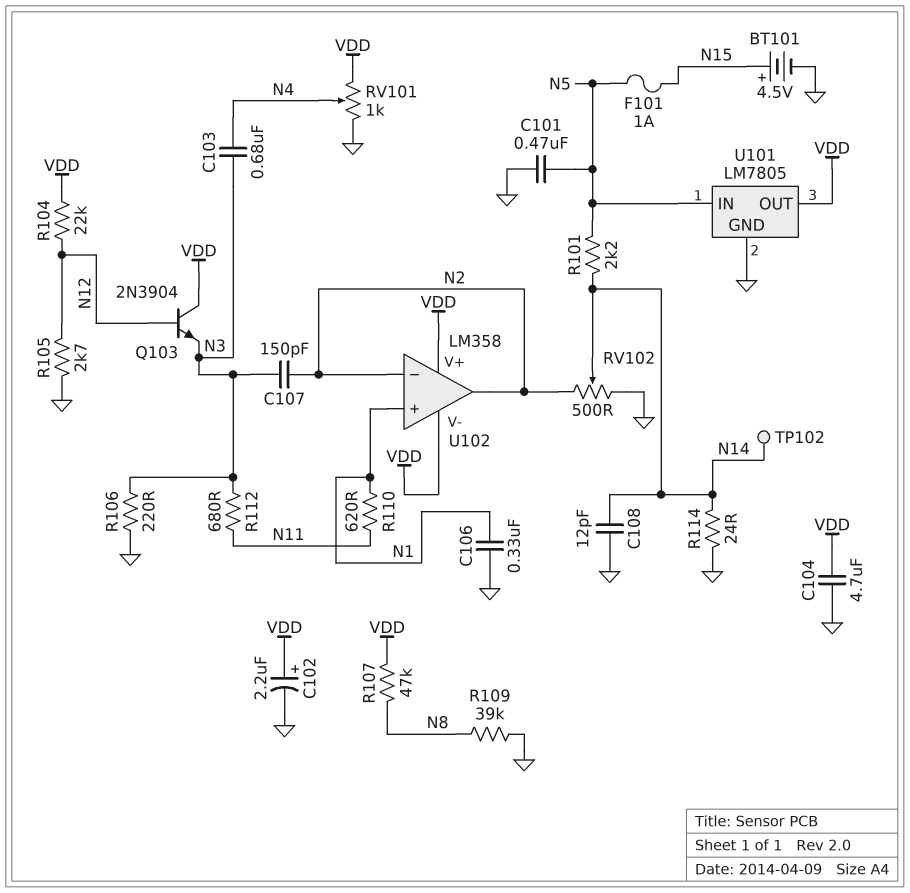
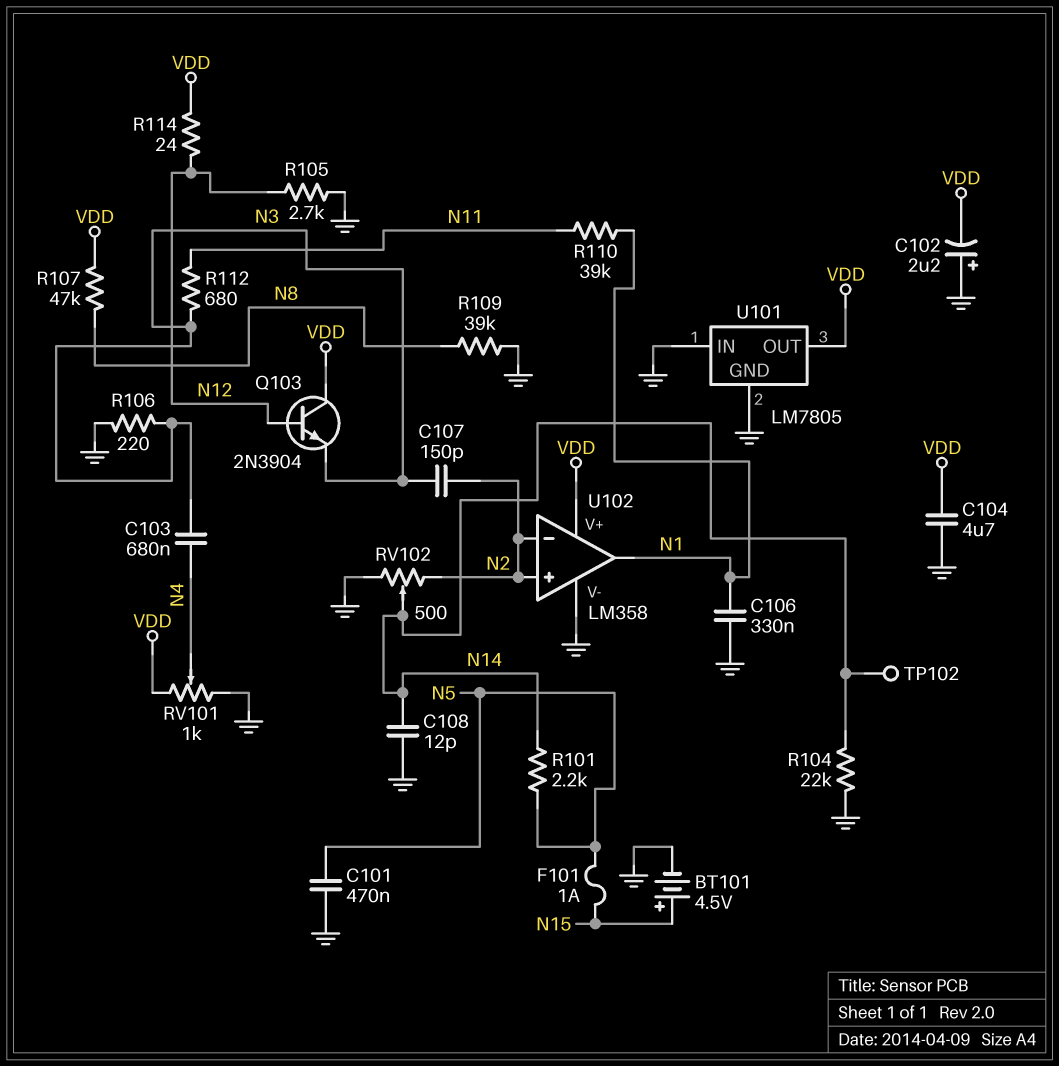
C102: 2.2uF (plus VDD, minus GND) -> 2.2uF (plus GND, minus VDD)
R104: 22k (N12, VDD) -> 22k (GND, N14)
R110: 620 (N1, N11) -> 39k (N1, N11)
R114: 24 (GND, N14) -> 24 (N12, VDD)
U101 pin IN: N5 -> GND
U102 pin V-: VDD -> GND
U102 pin in+: N1 -> N2
U102 pin out: N2 -> N1

